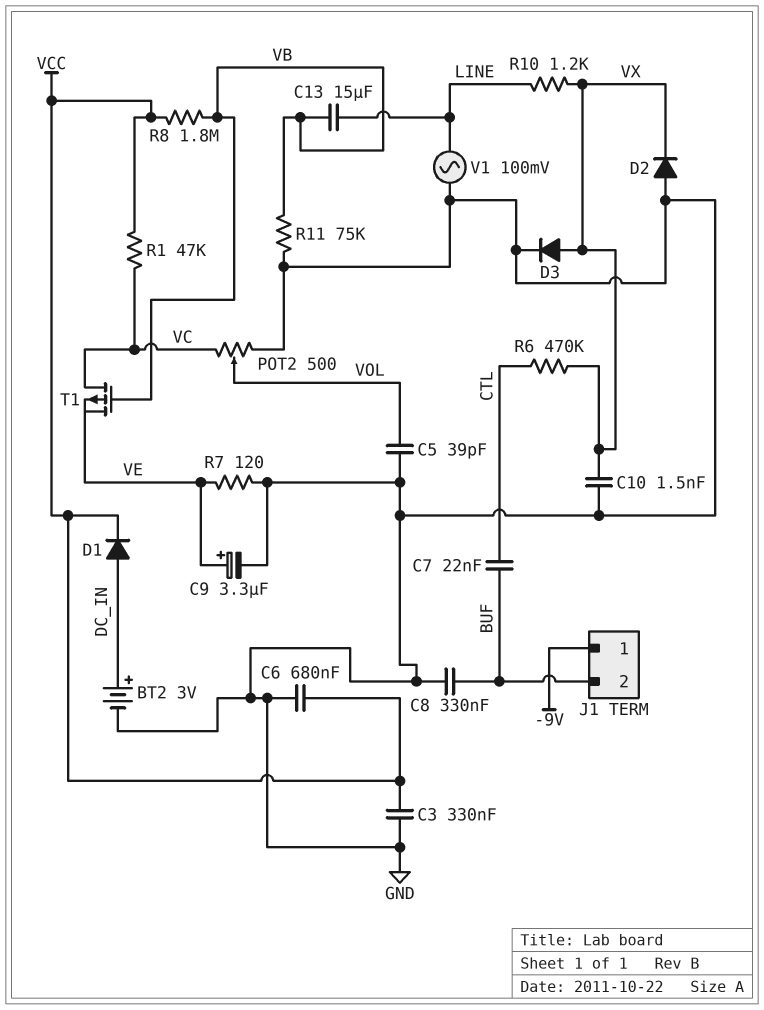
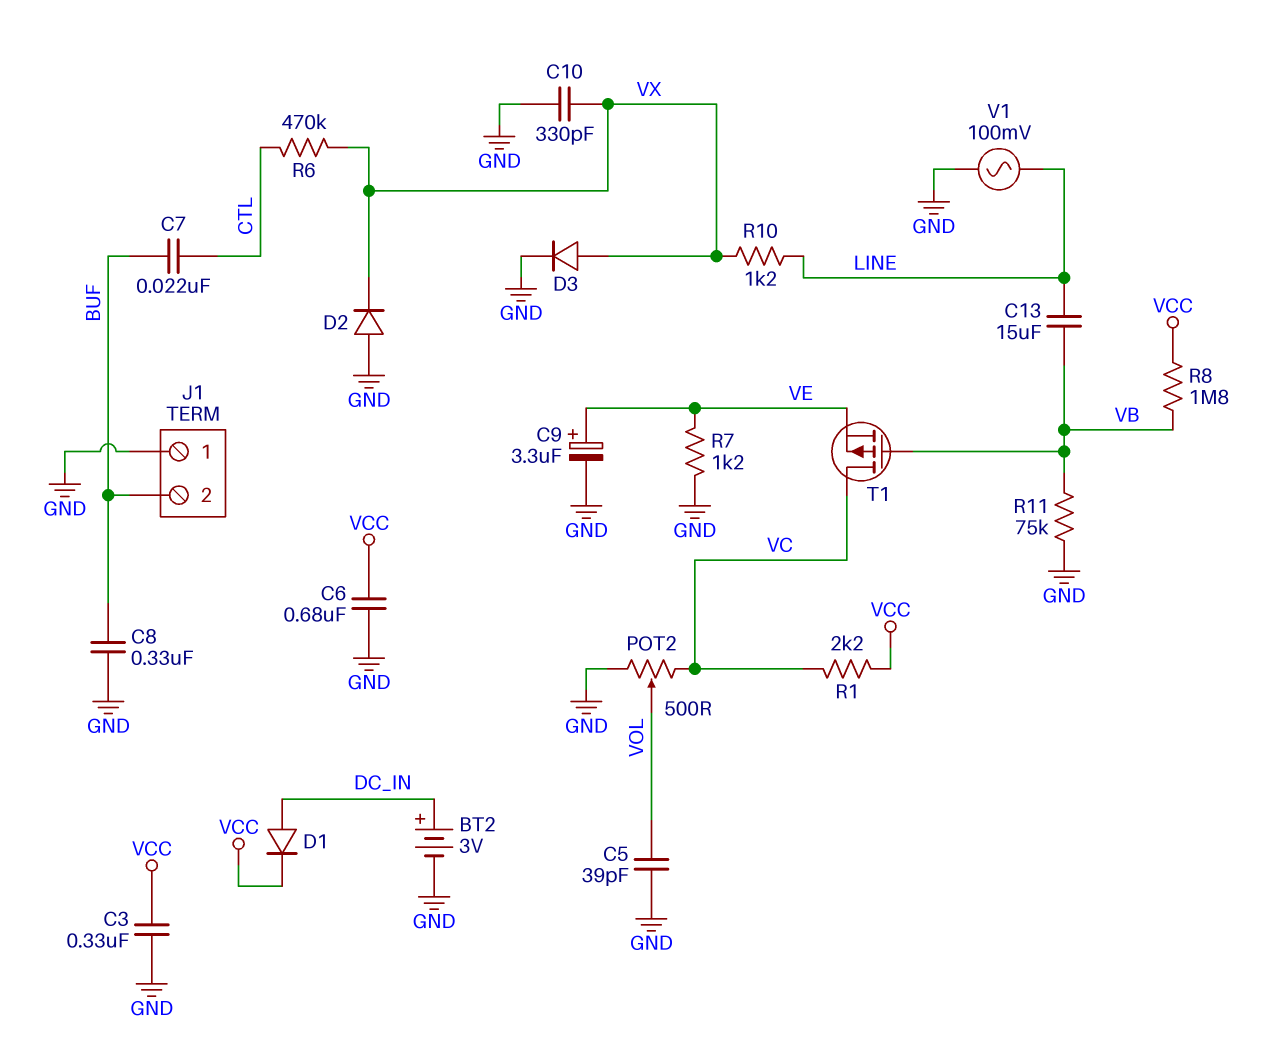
C10: 1.5nF (GND, VX) -> 330pF (GND, VX)
J1 pin 1: -9V -> GND
R1: 47k (VC, VCC) -> 2.2k (VC, VCC)
R7: 120 (GND, VE) -> 1.2k (GND, VE)

